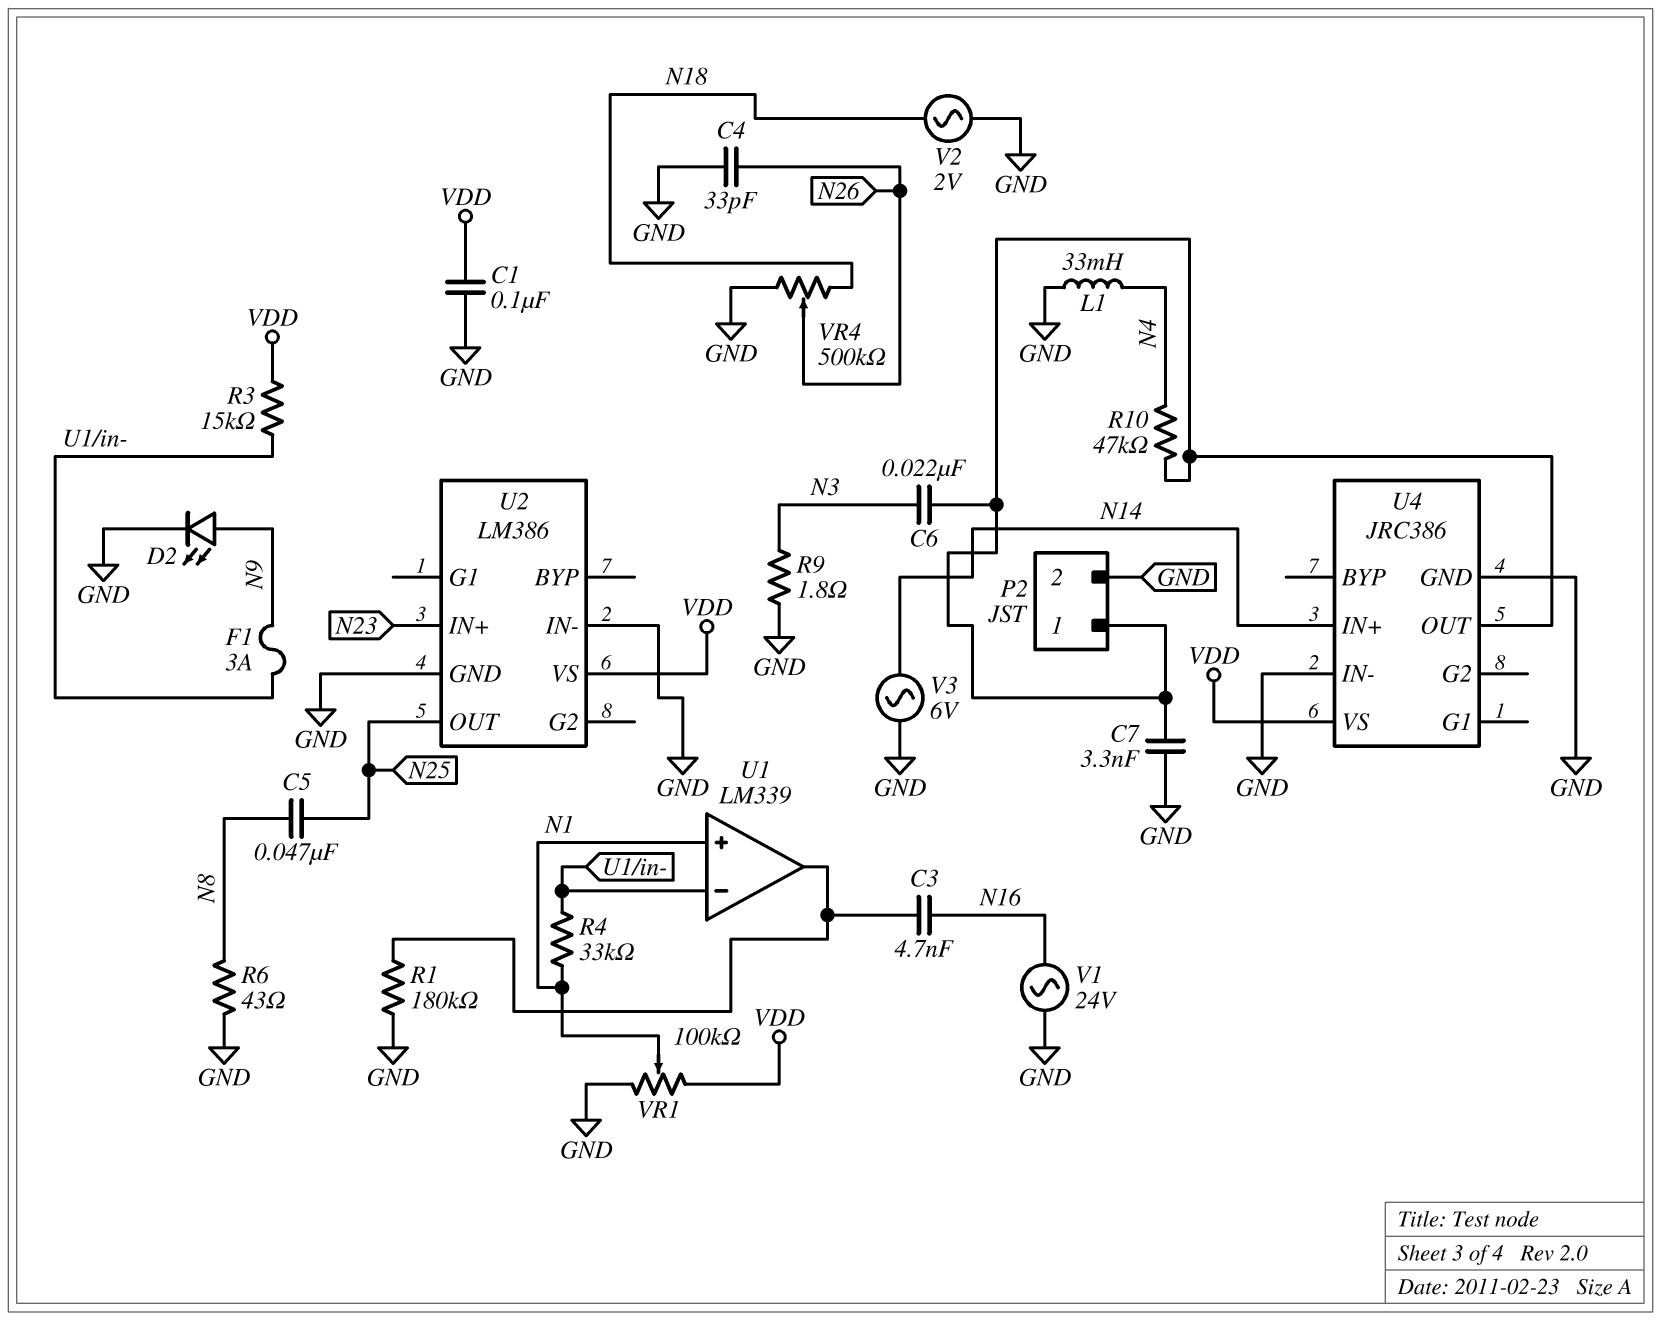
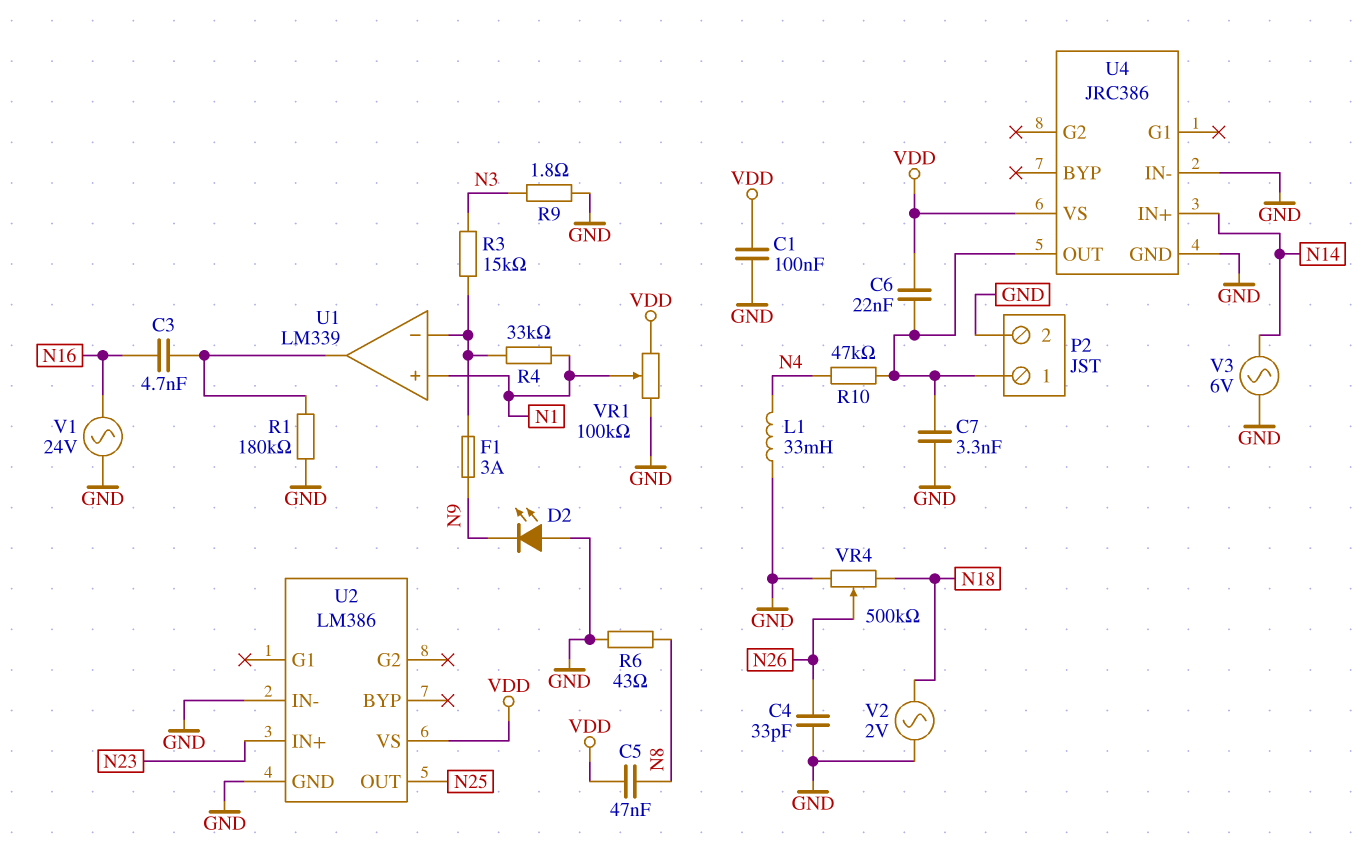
C5: 47nF (N8, N25) -> 47nF (N8, VDD)
C6: 22nF (N3, P2/1) -> 22nF (P2/1, VDD)
D2: LED (A N9, K GND) -> LED (A GND, K N9)
R3: 15k (U1/in-, VDD) -> 15k (N3, U1/in-)

